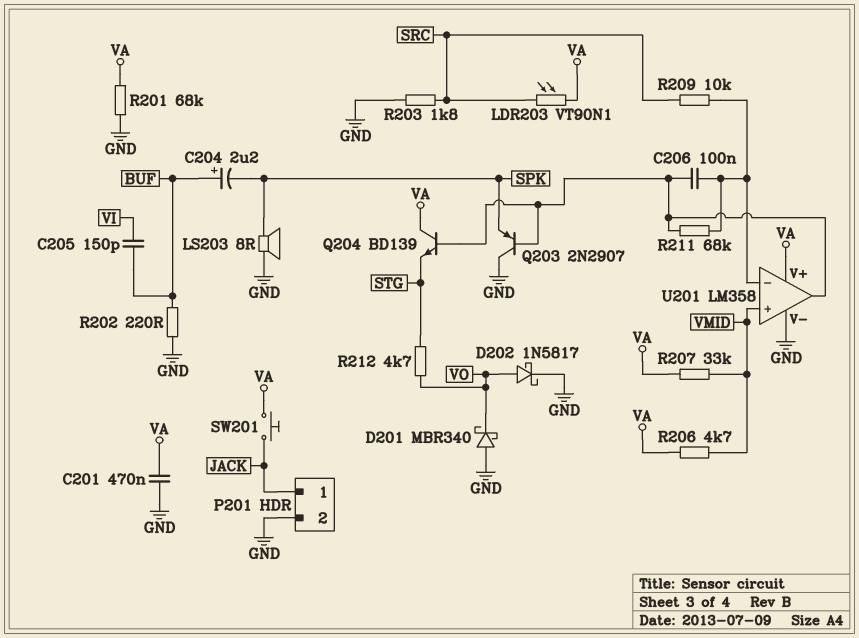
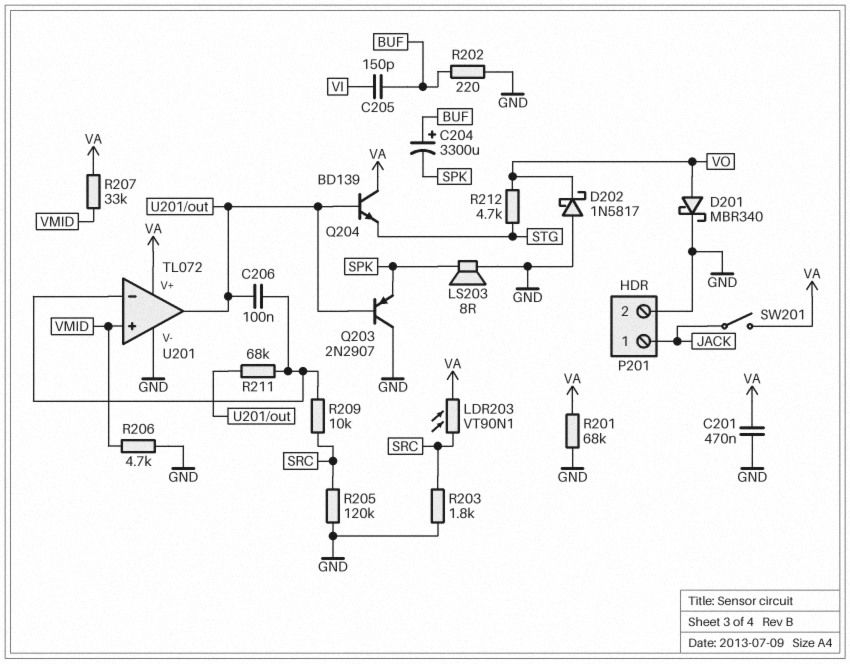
C204: 2.2uF (plus BUF, minus SPK) -> 3300uF (plus BUF, minus SPK)
D201: schottky MBR340 (A GND, K VO) -> schottky MBR340 (A VO, K GND)
D202: schottky 1N5817 (A VO, K GND) -> schottky 1N5817 (A GND, K VO)
R205: none -> 120k (GND, SRC)
R206: 4.7k (VA, VMID) -> 4.7k (GND, VMID)
SW201: button (JACK, VA) -> switch (JACK, VA)
U201: LM358 -> TL072

